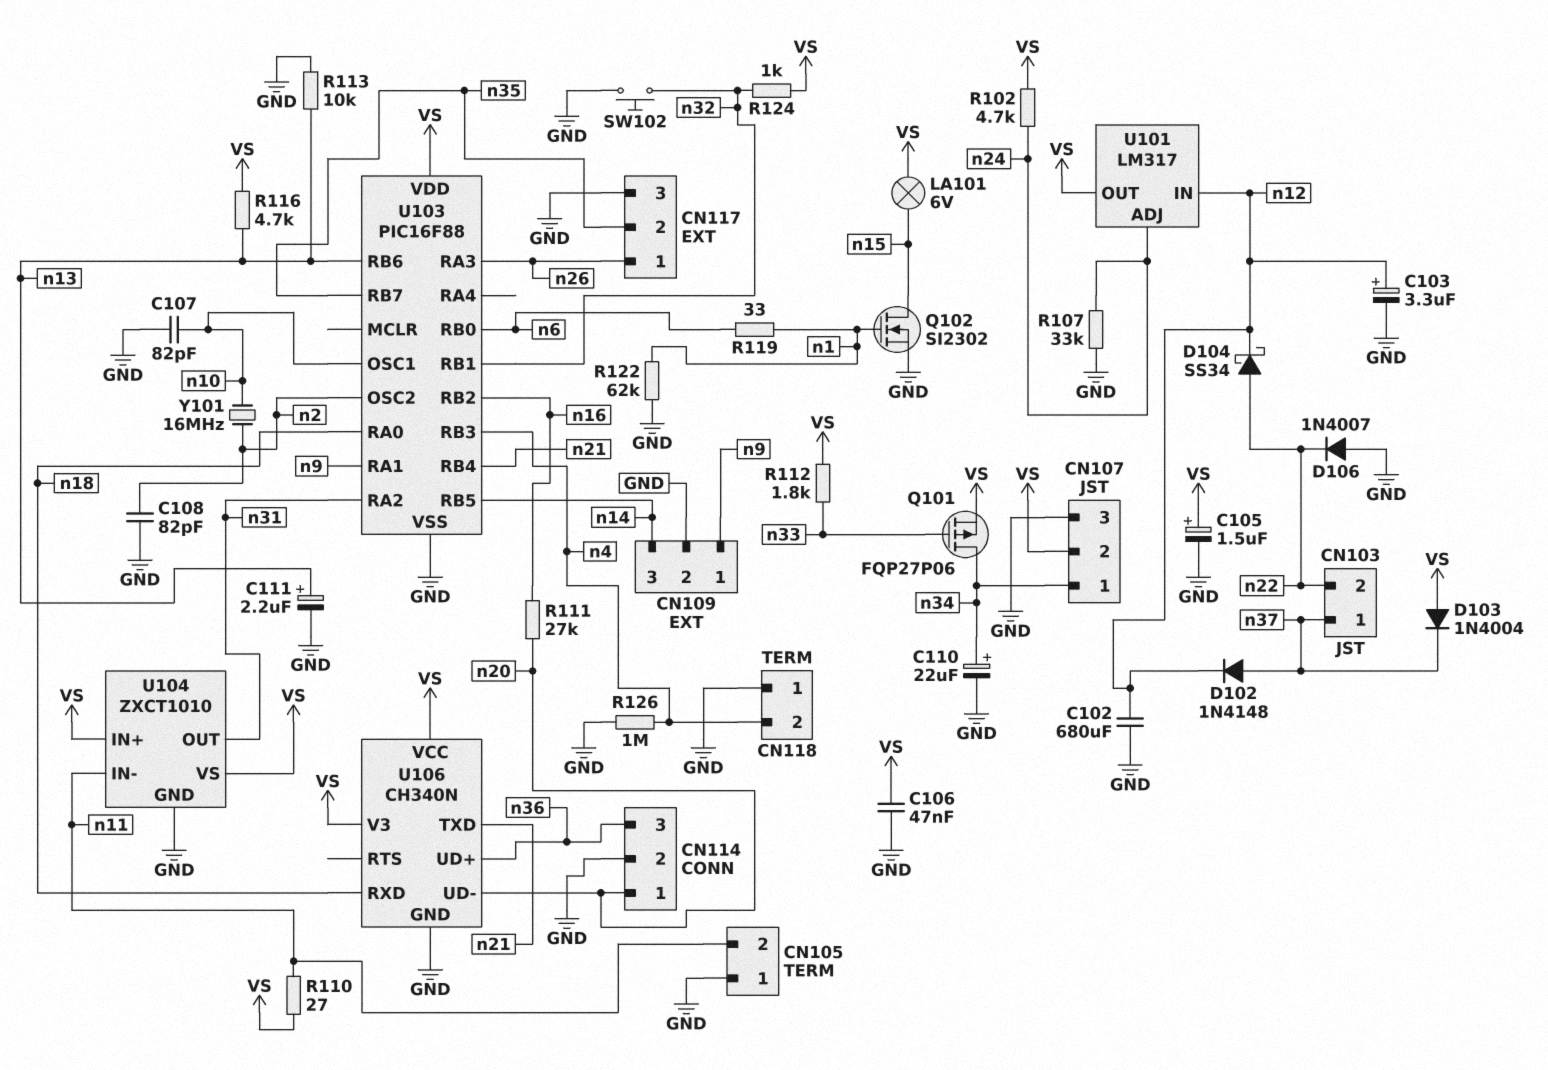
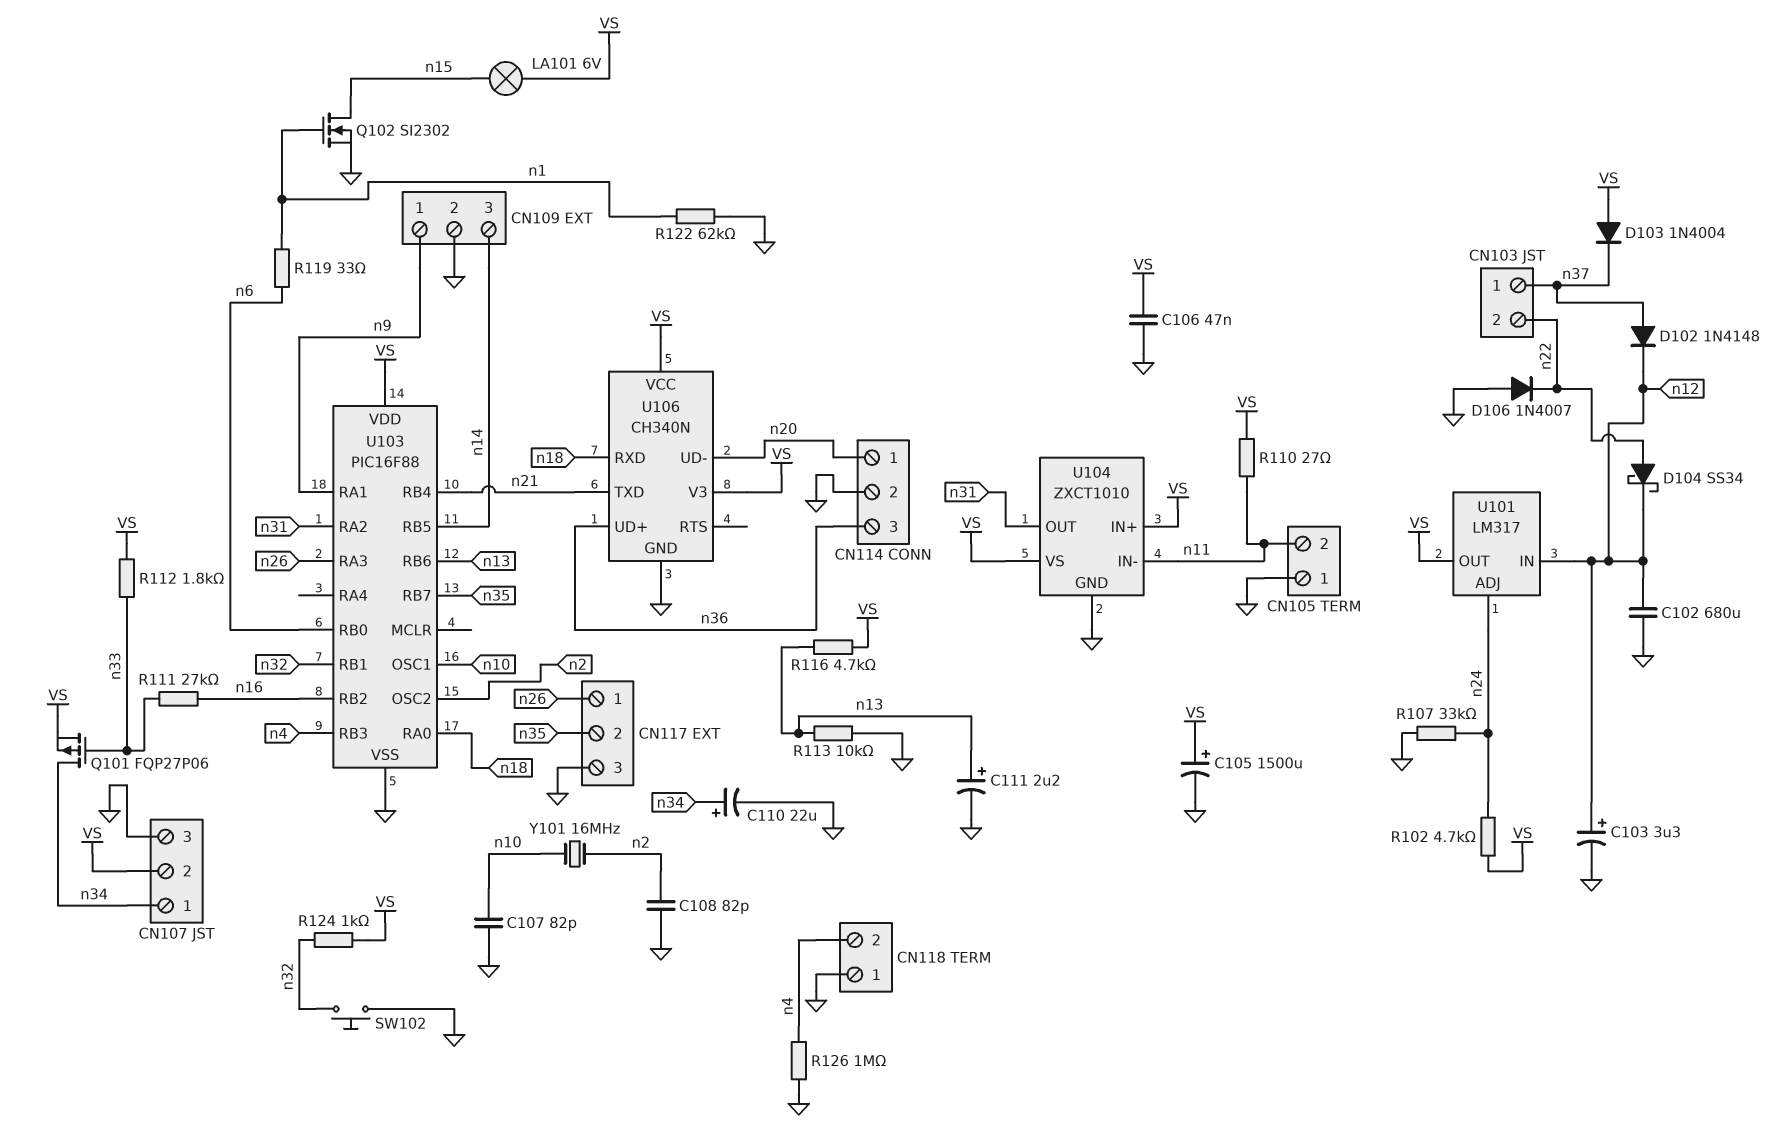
C105: 1.5uF (plus VS, minus GND) -> 1500uF (plus VS, minus GND)
R111: 27k (n16, n20) -> 27k (n16, n33)

